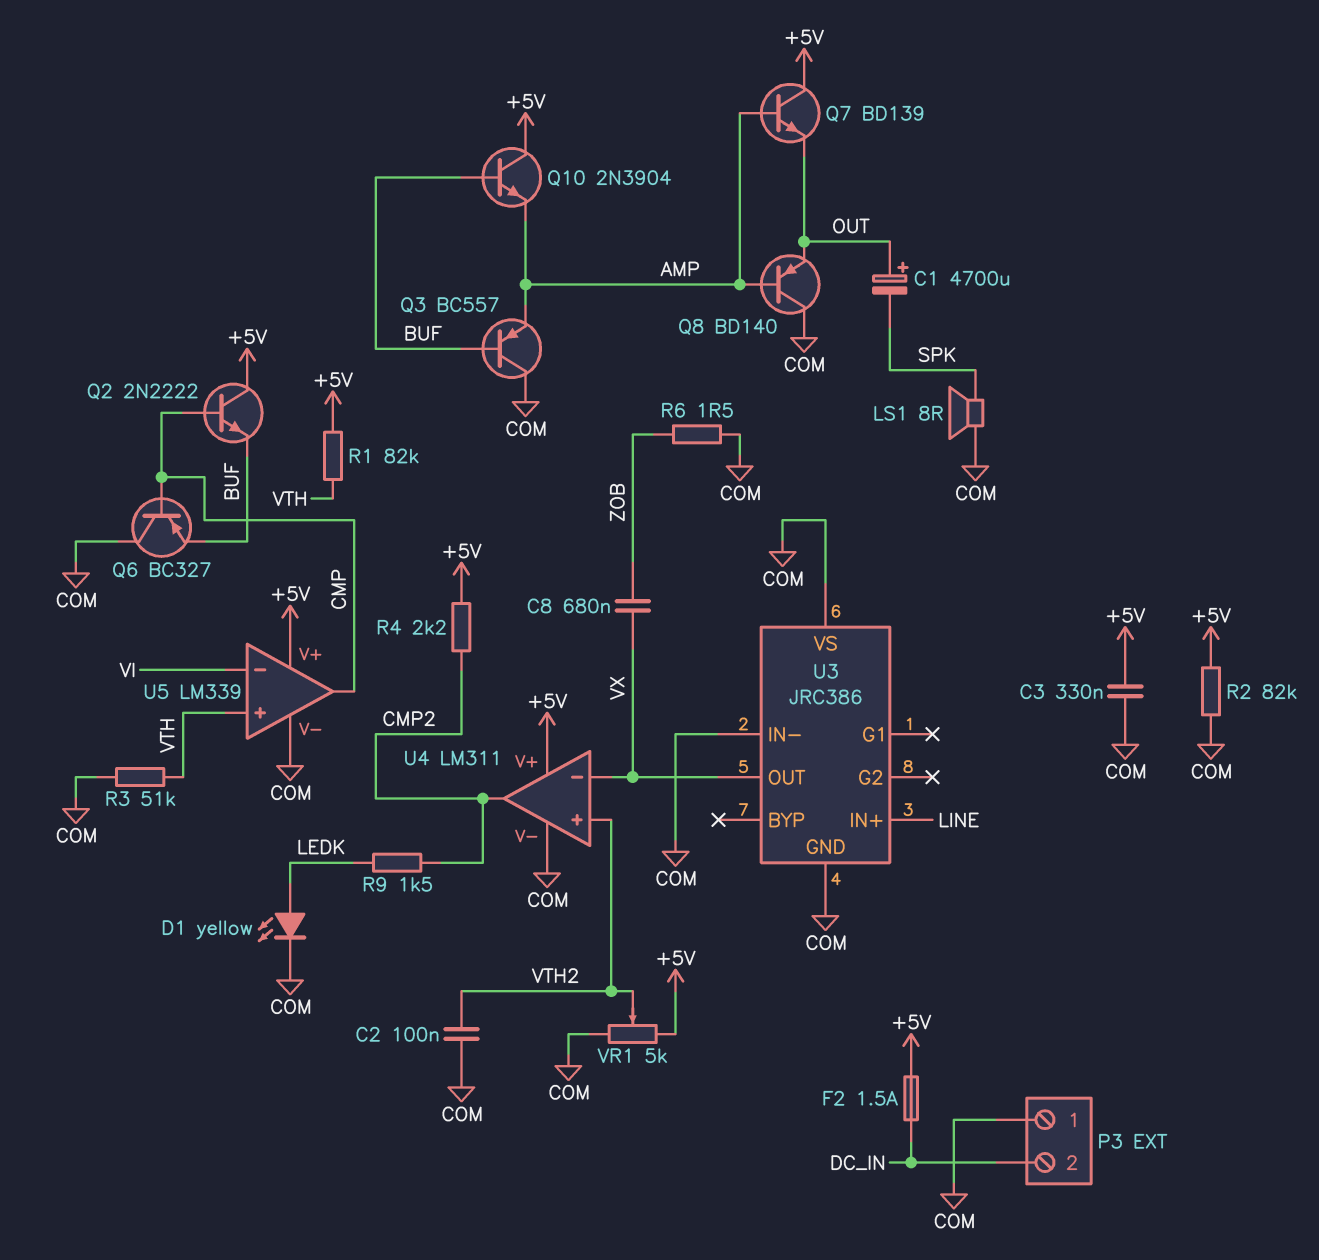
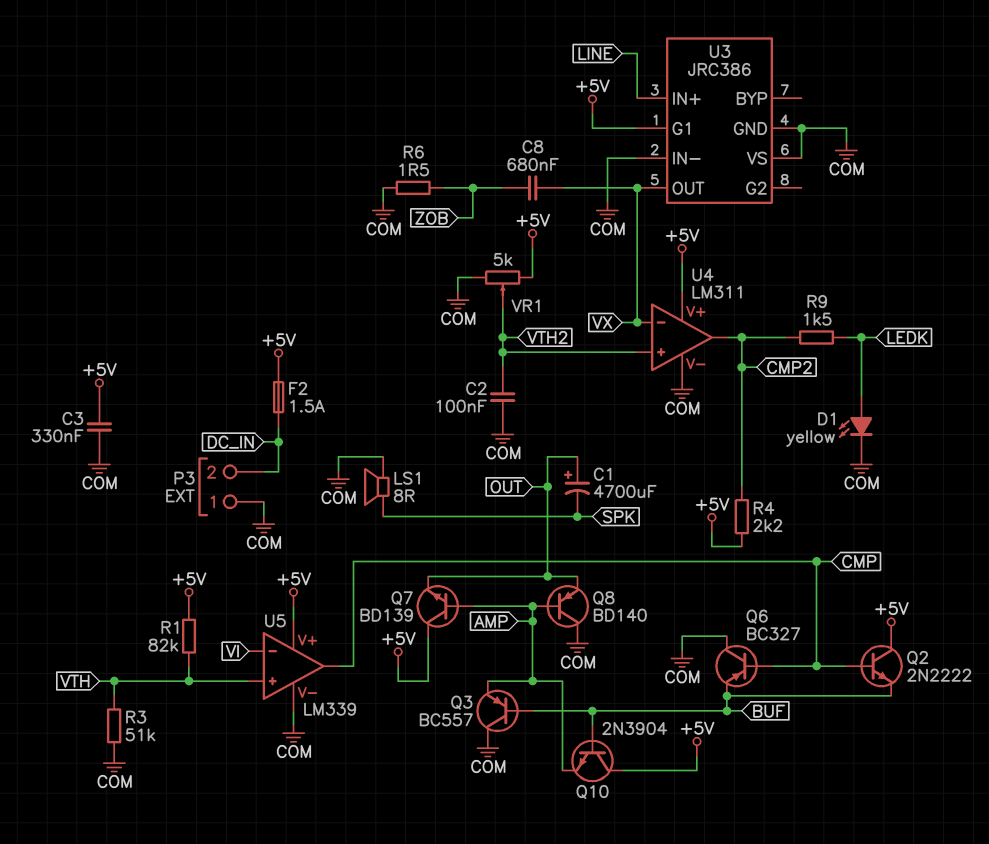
R2: 82k (+5V, COM) -> none
U3 pin G1: none -> +5V

